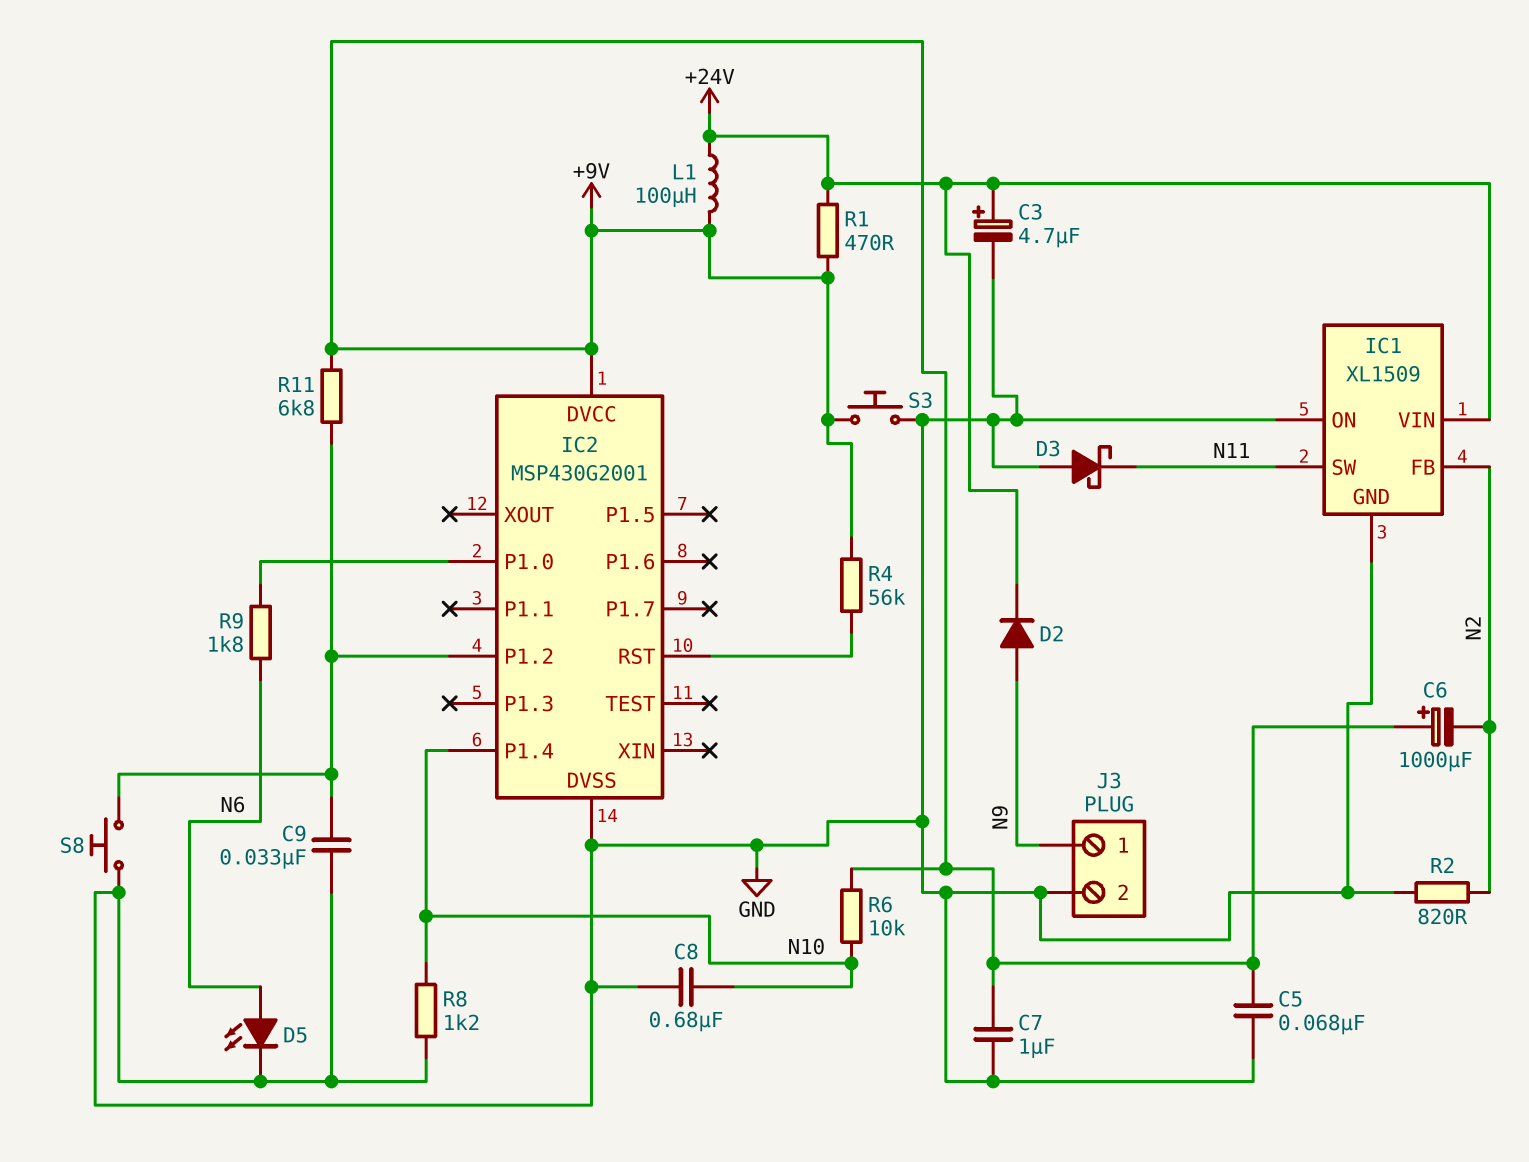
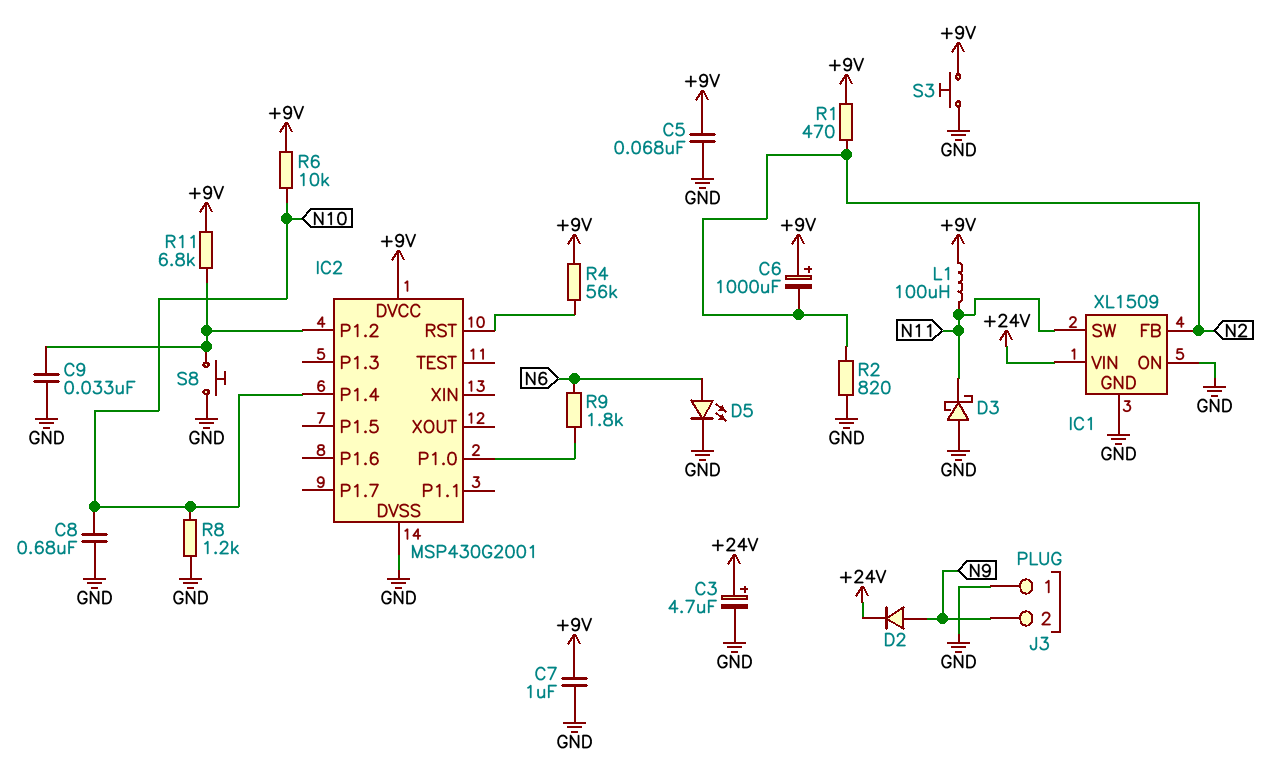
J3 pin 1: N9 -> GND
J3 pin 2: GND -> N9
L1: 100uH (+9V, +24V) -> 100uH (+9V, N11)
R1: 470 (+9V, +24V) -> 470 (+9V, N2)

